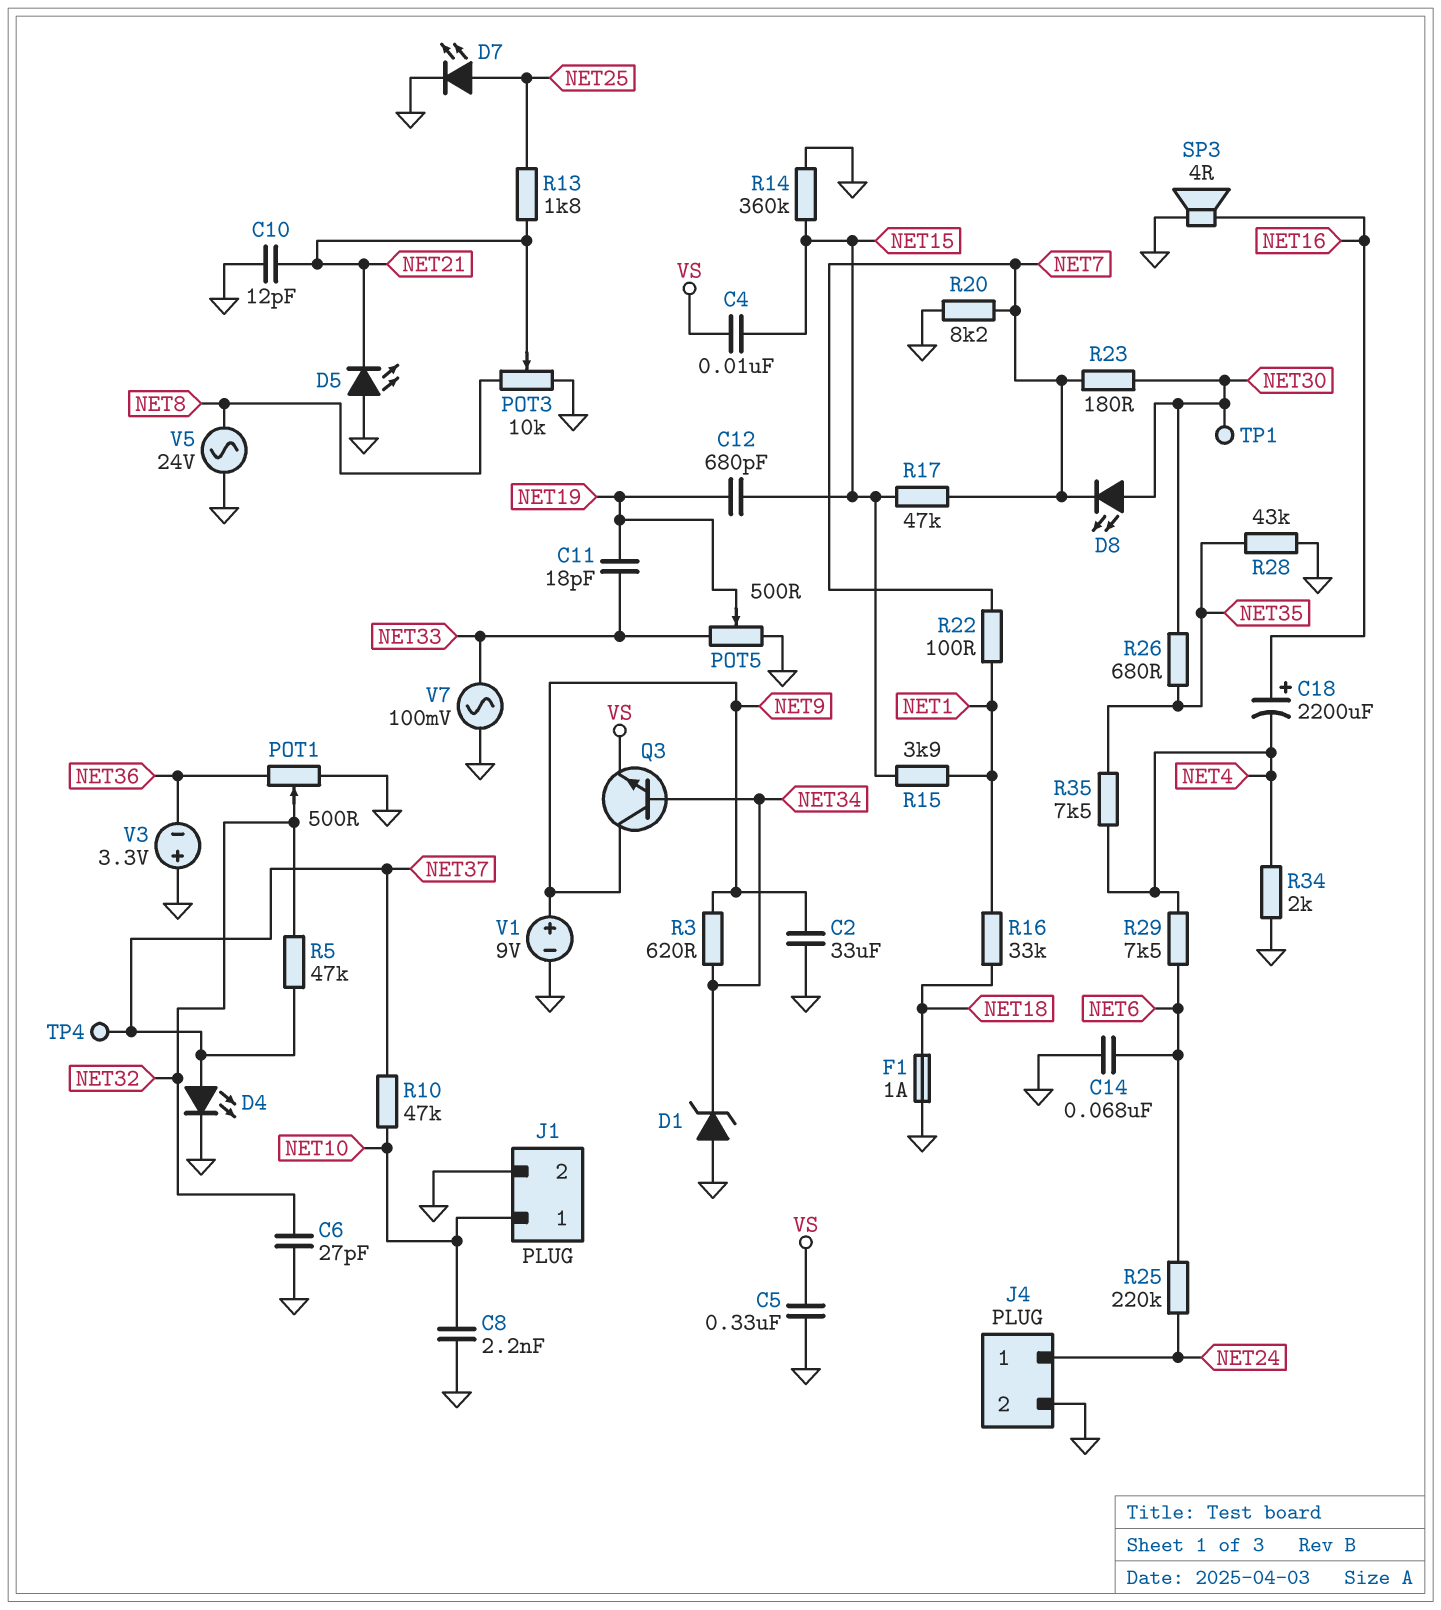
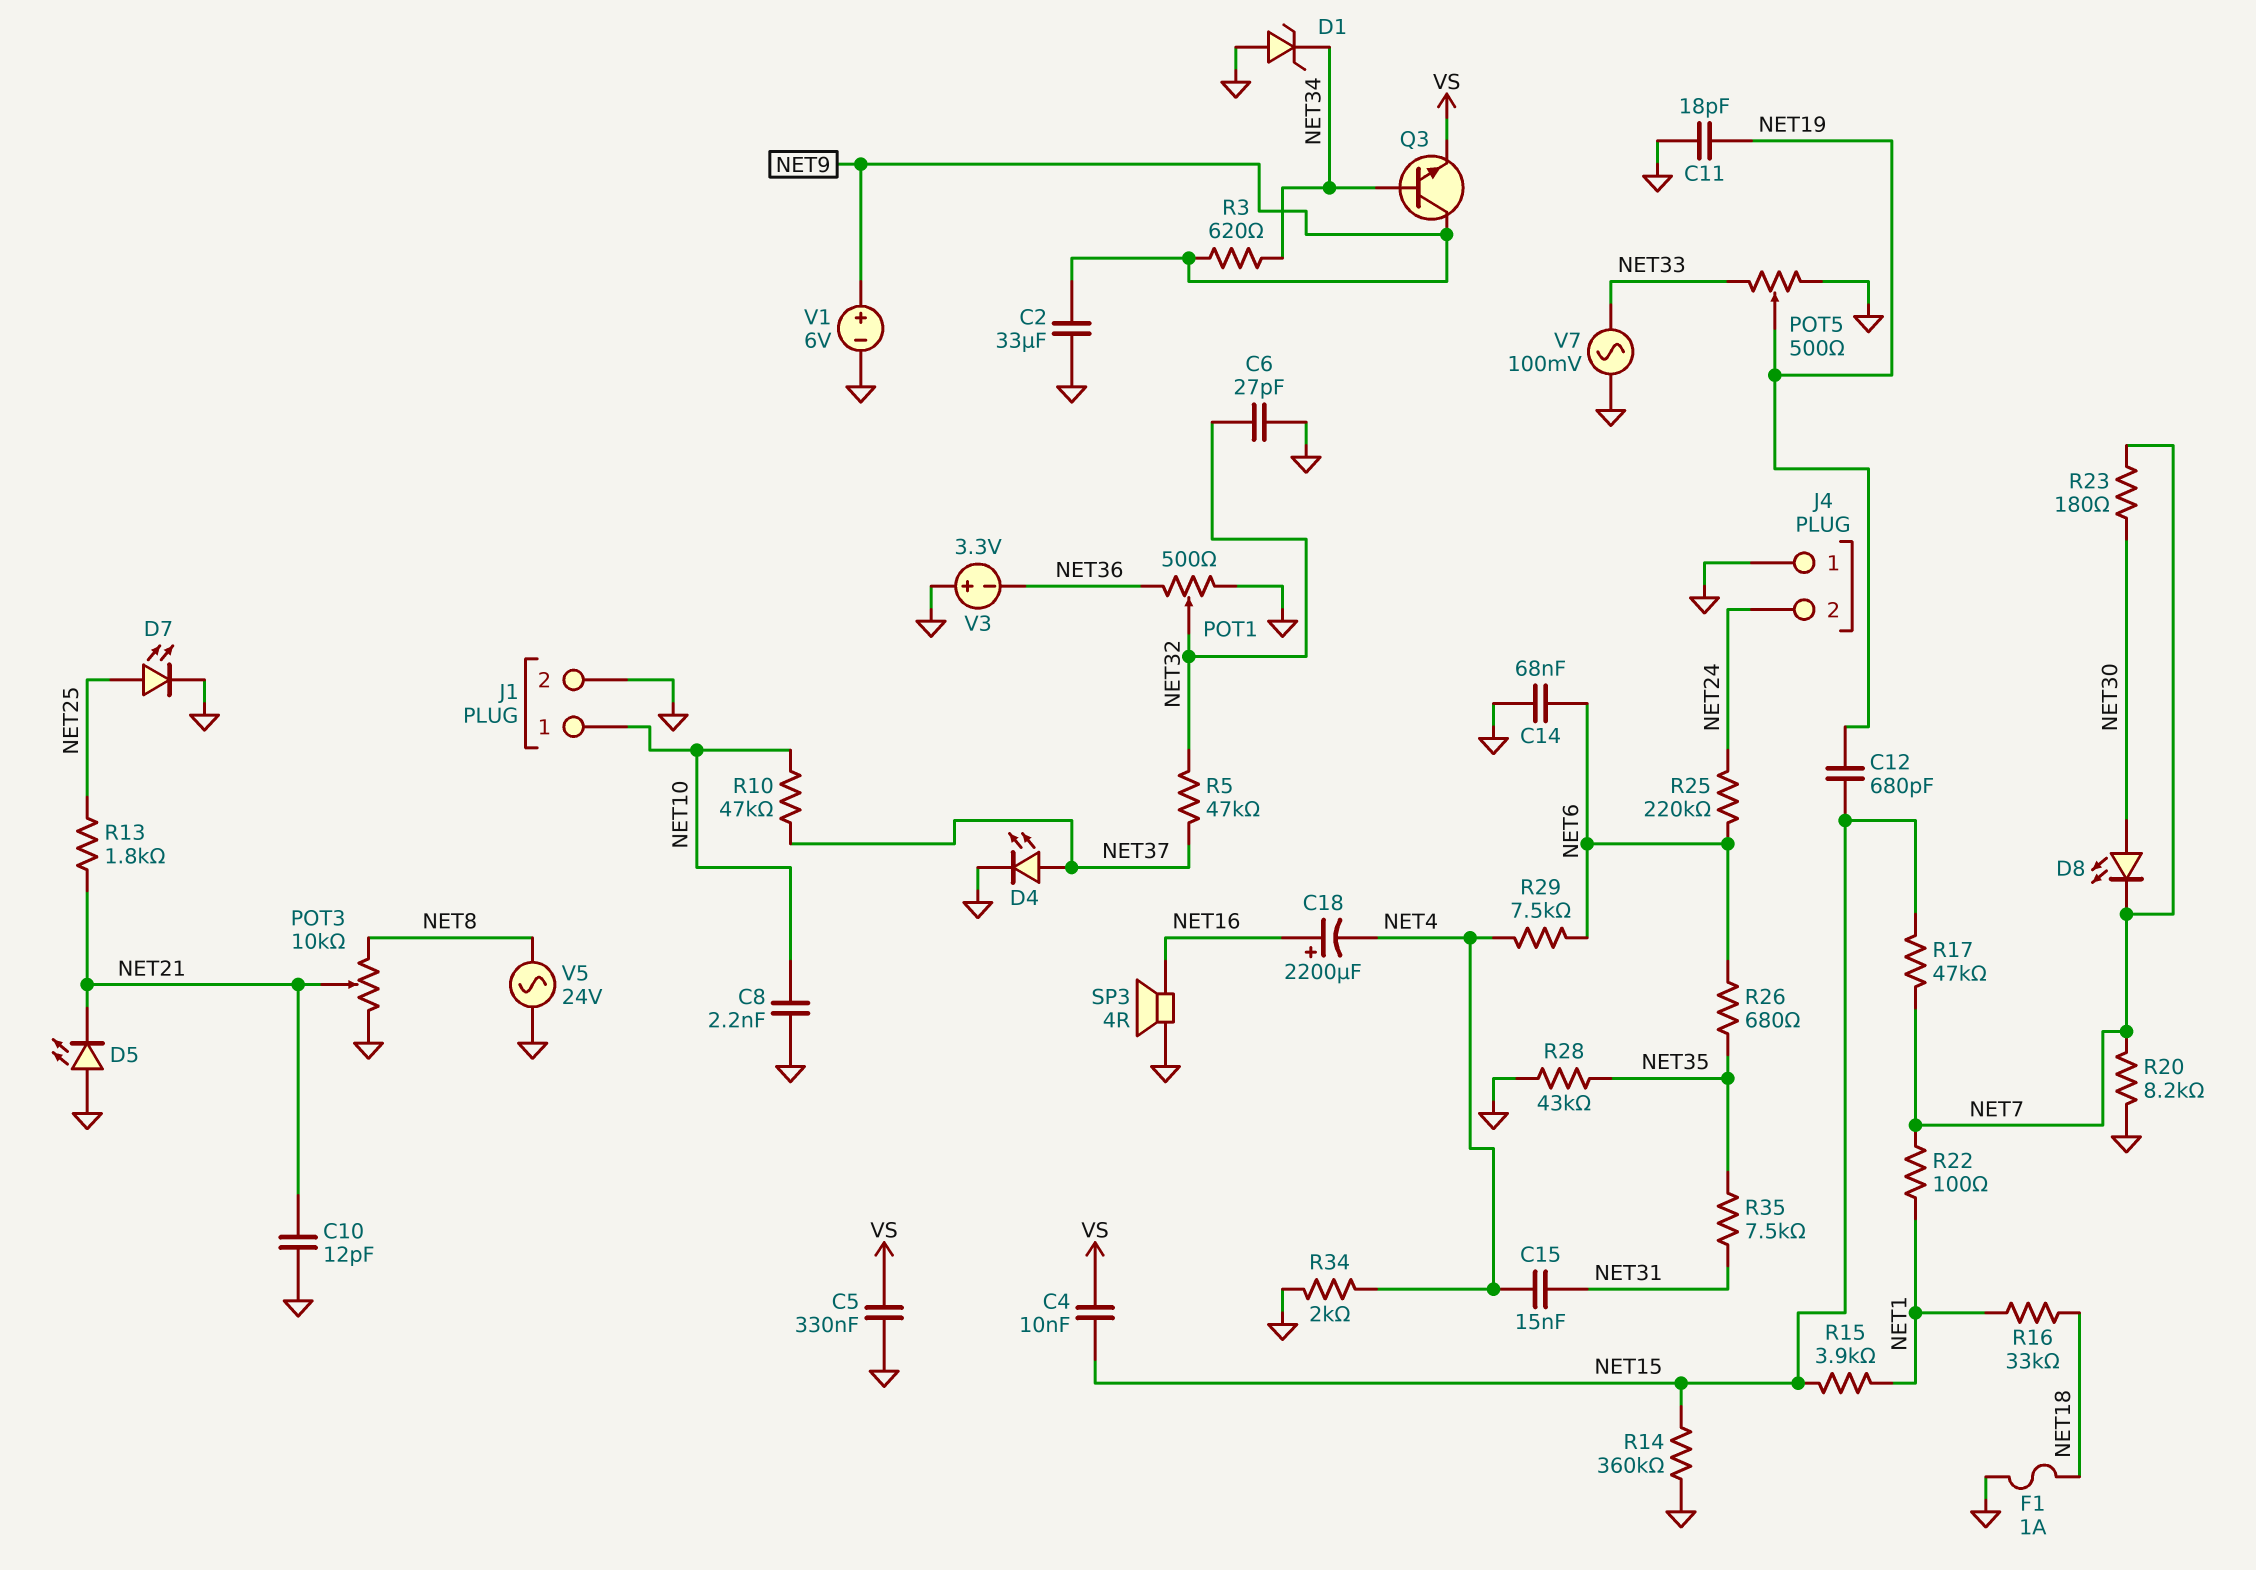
C11: 18pF (NET19, NET33) -> 18pF (GND, NET19)
C15: none -> 15nF (NET4, NET31)
J4 pin 1: NET24 -> GND
J4 pin 2: GND -> NET24
R26: 680 (NET30, NET35) -> 680 (NET6, NET35)
R35: 7.5k (NET4, NET35) -> 7.5k (NET31, NET35)
TP1: test point (NET30) -> none
TP4: test point (NET37) -> none
V1: 9V (plus NET9, minus GND) -> 6V (plus NET9, minus GND)

